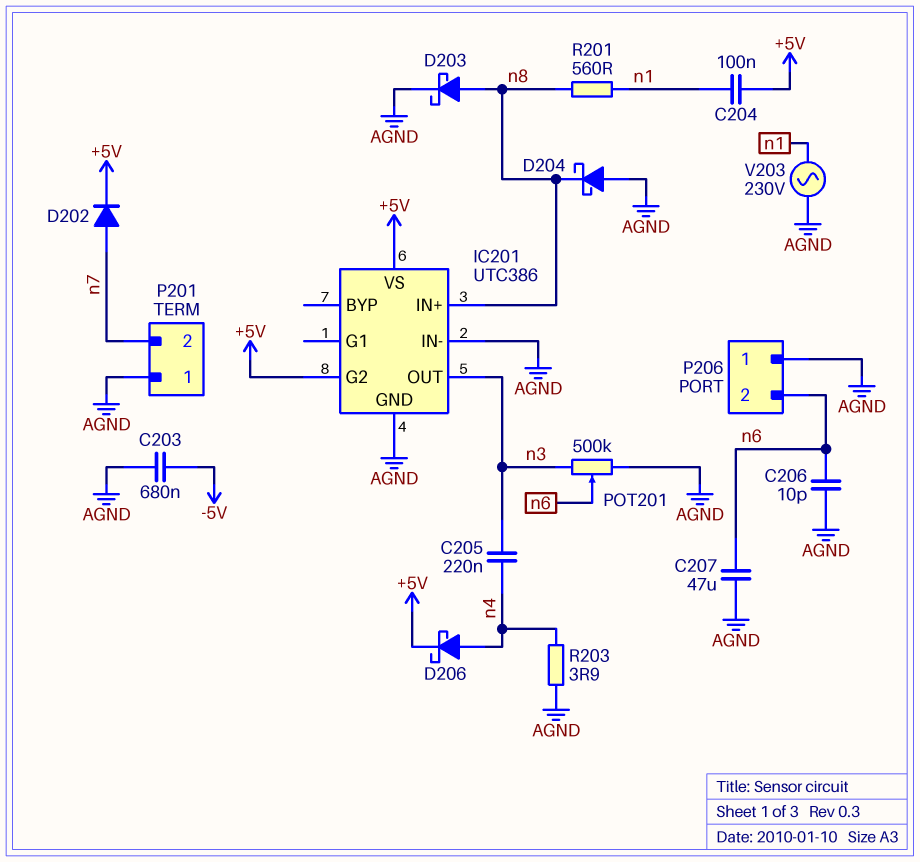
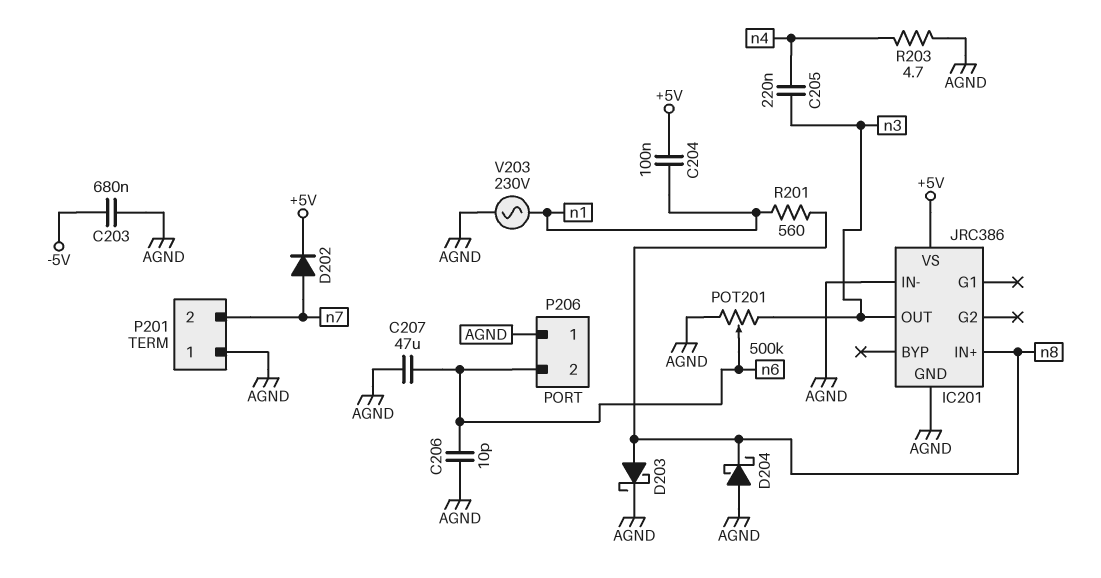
D206: schottky (A n4, K +5V) -> none
IC201: UTC386 -> JRC386
IC201 pin G2: +5V -> none
R203: 3.9 (AGND, n4) -> 4.7 (AGND, n4)

